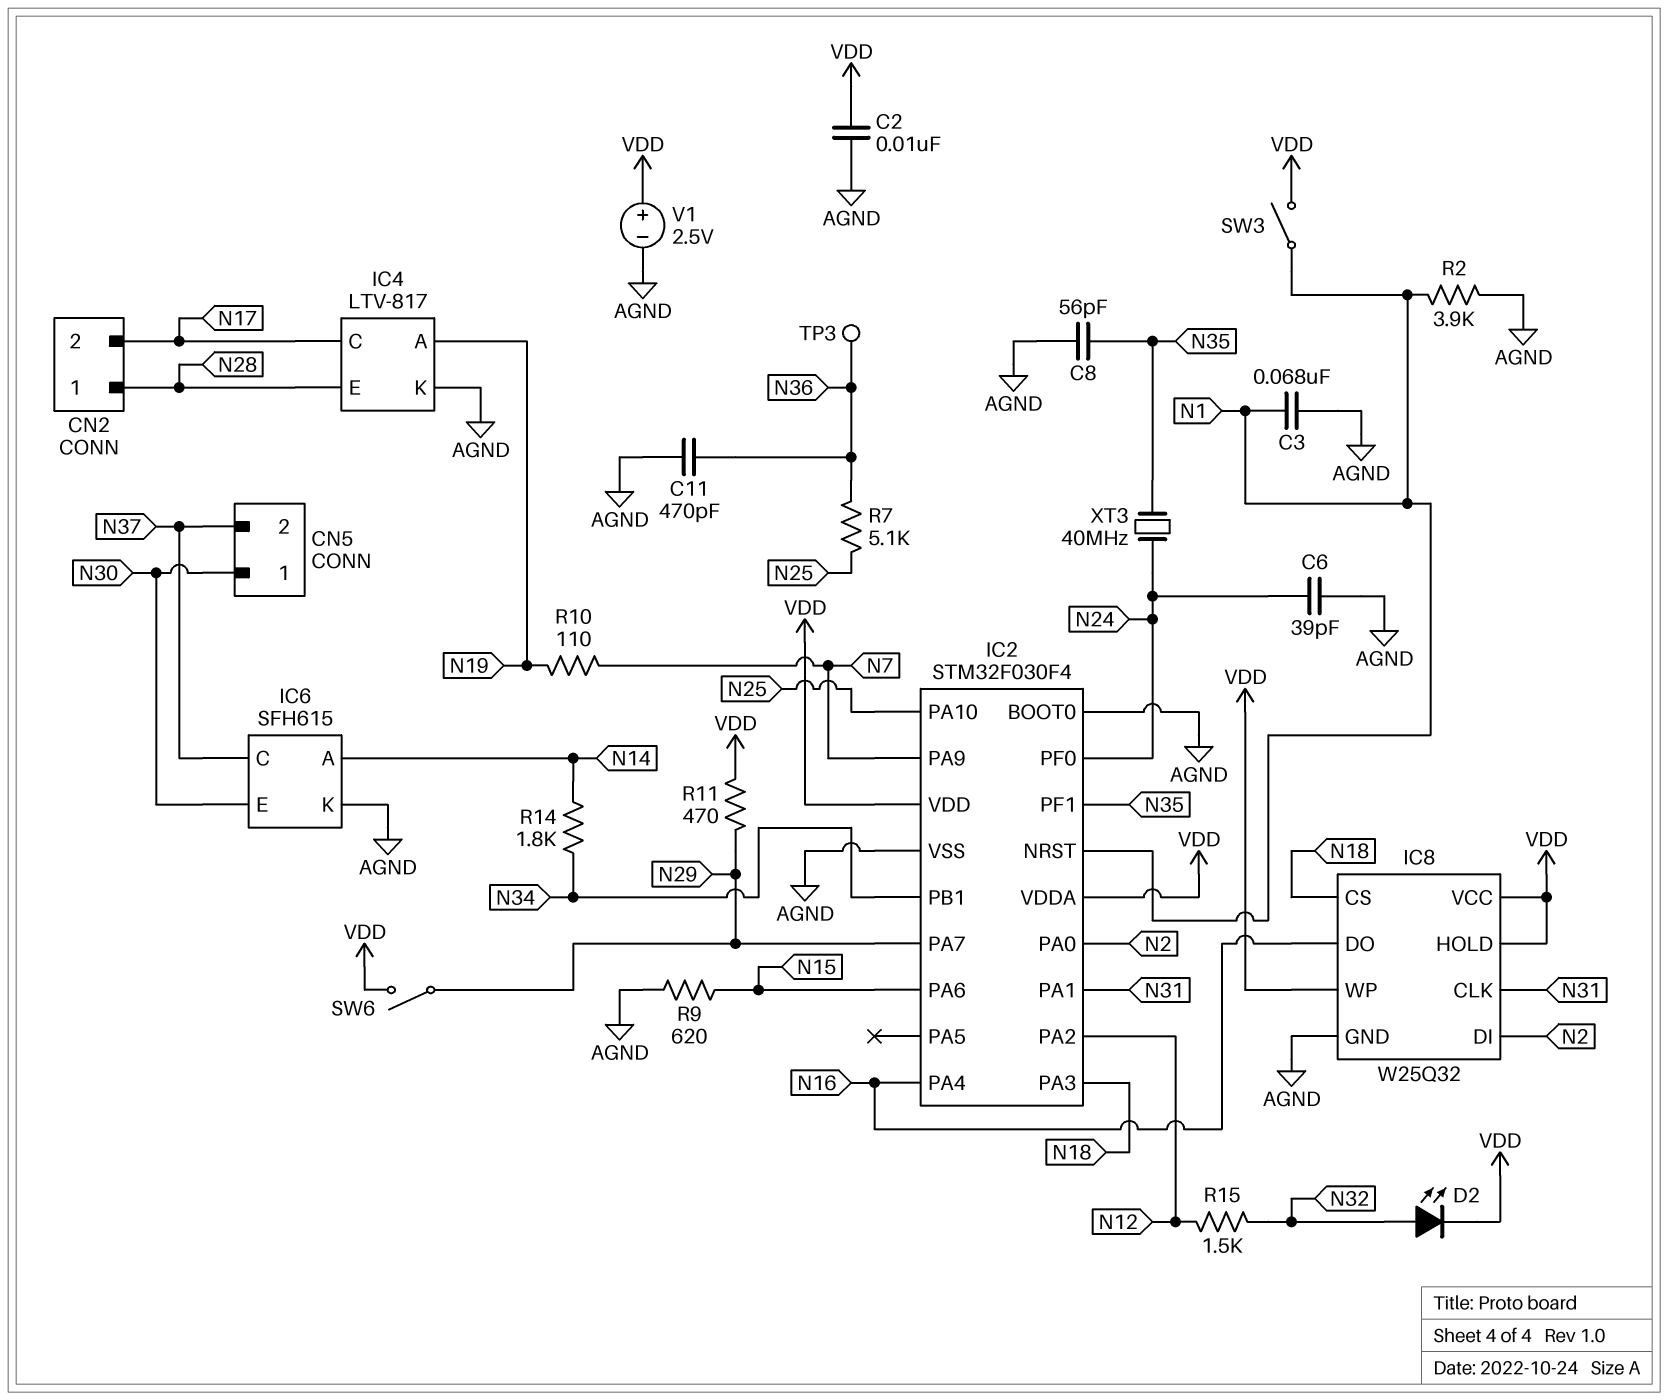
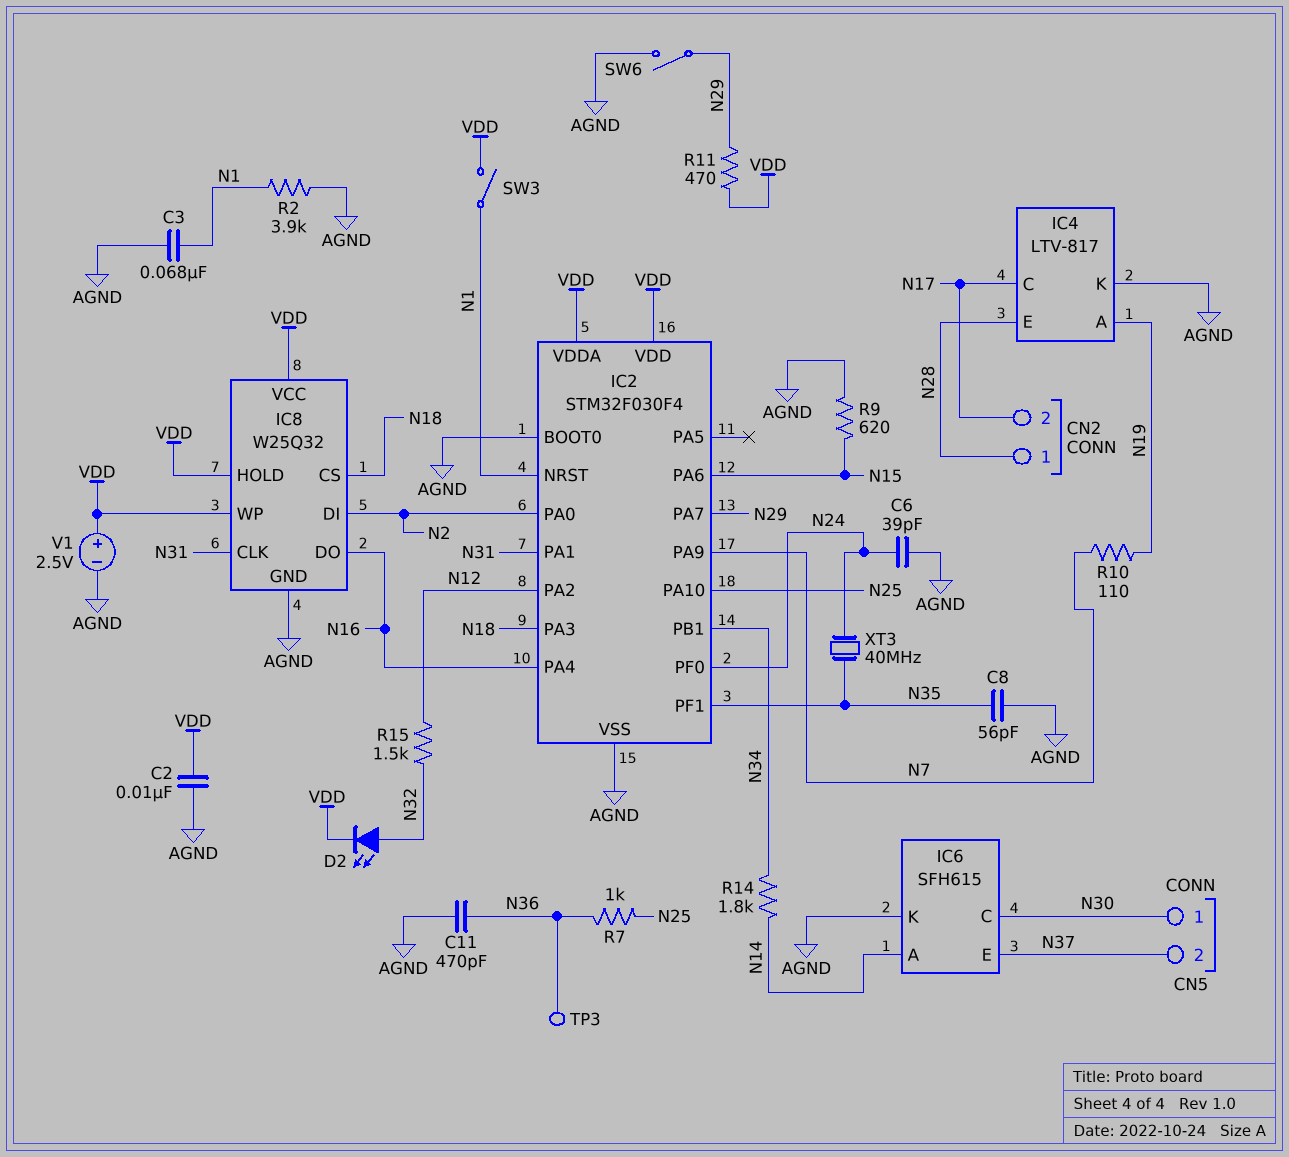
IC6 pin C: N37 -> N30
IC6 pin E: N30 -> N37
R7: 5.1k (N25, N36) -> 1k (N25, N36)
SW6: switch (N29, VDD) -> switch (AGND, N29)

